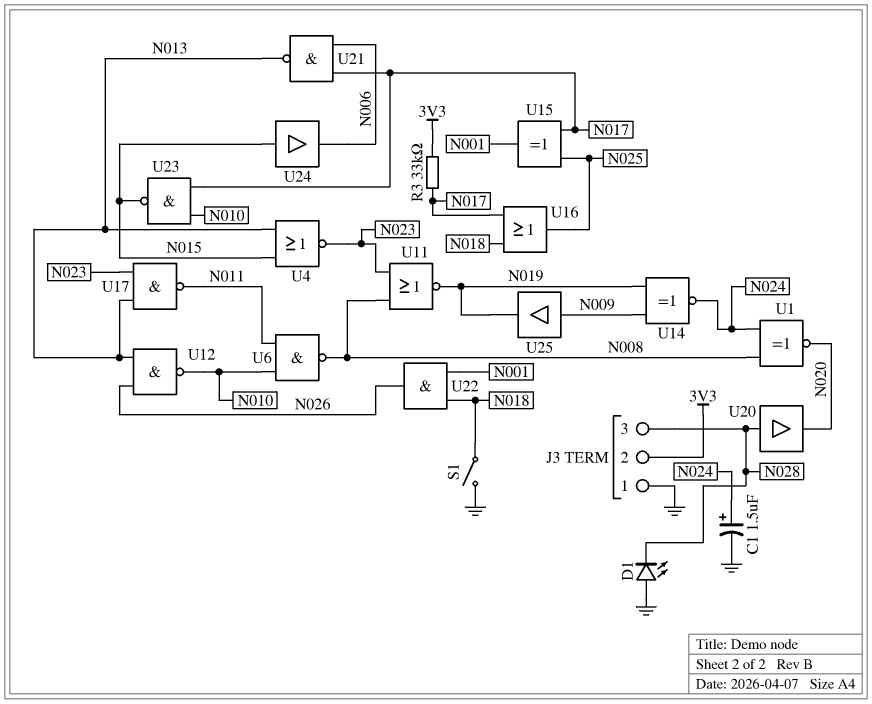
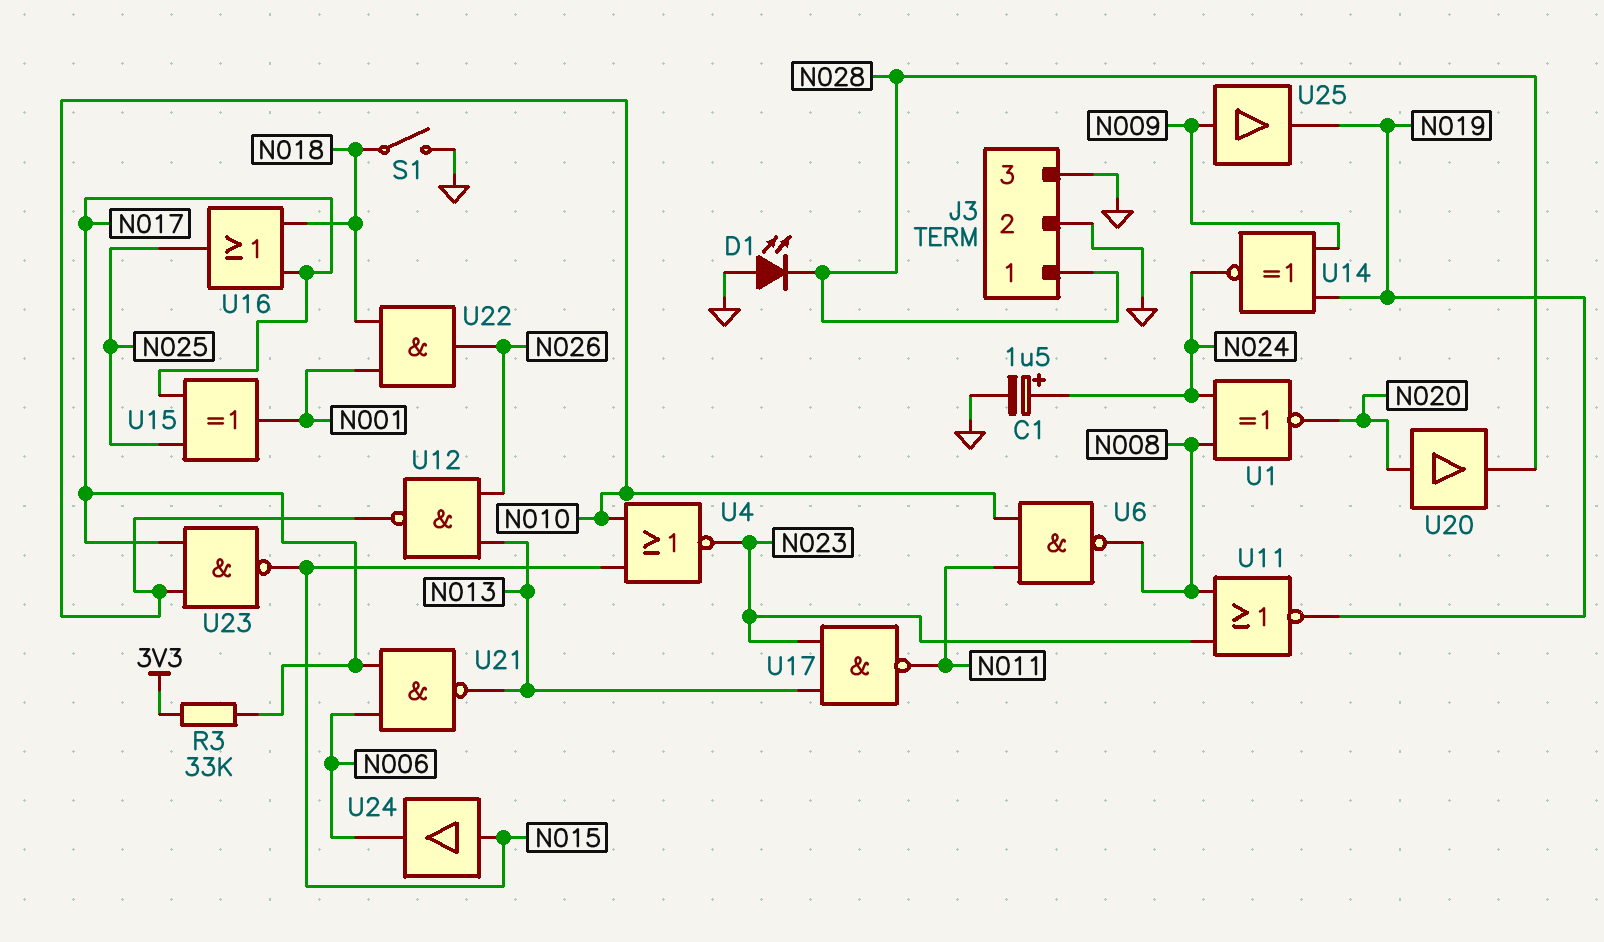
J3 pin 1: GND -> N028
J3 pin 2: 3V3 -> GND
J3 pin 3: N028 -> GND
U4: NOR (in N013, in N015, out N023) -> NOR (in N010, in N015, out N023)
U20: buffer (in N028, out N020) -> buffer (in N020, out N028)

